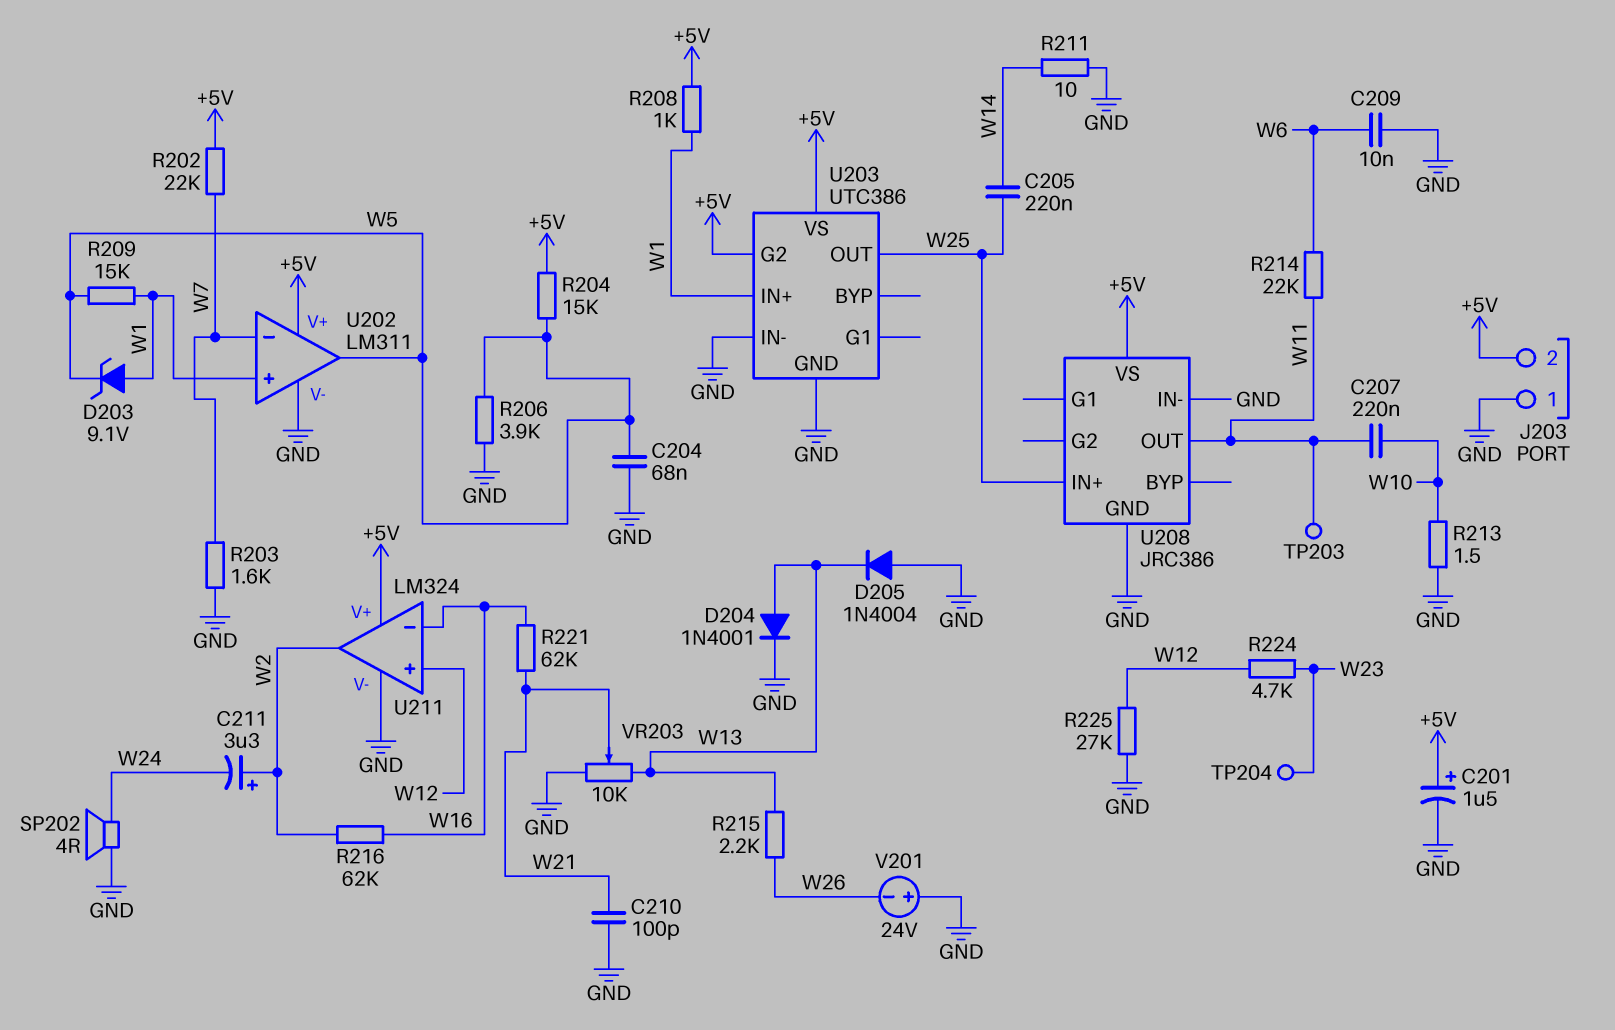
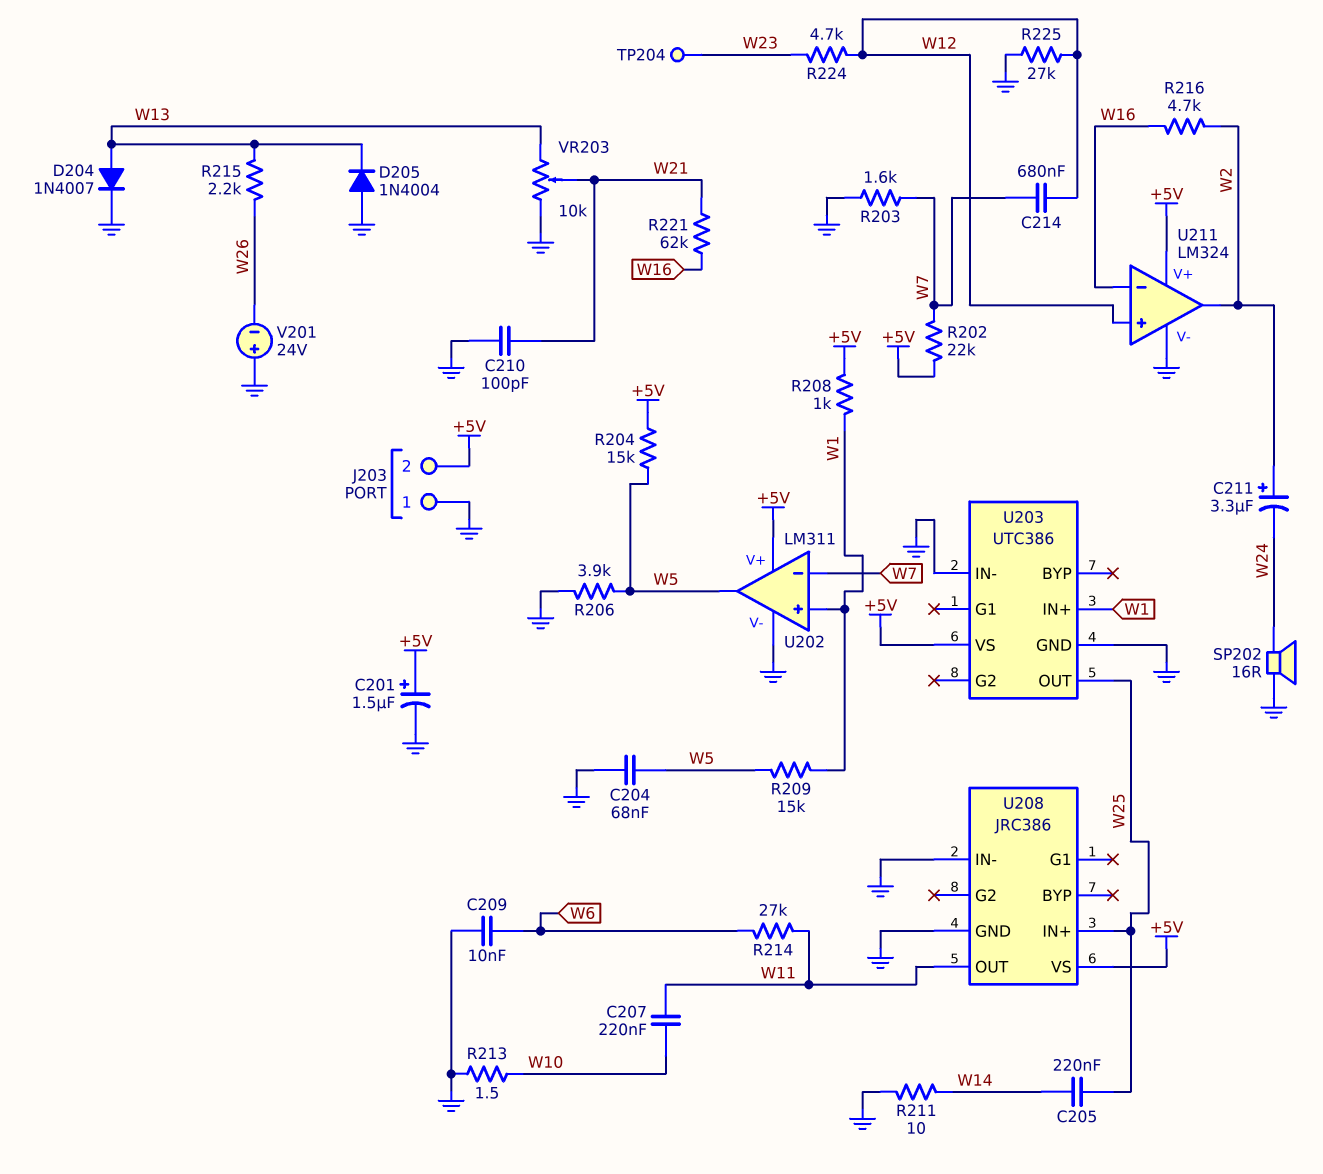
C214: none -> 680nF (W7, W12)
D203: zener 9.1V (A W1, K W5) -> none
D204: diode 1N4001 (A W13, K GND) -> diode 1N4007 (A W13, K GND)
R214: 22k (W6, W11) -> 27k (W6, W11)
R216: 62k (W2, W16) -> 4.7k (W2, W16)
SP202: speaker 4R (GND, W24) -> speaker 16R (GND, W24)
TP203: test point (W11) -> none
U203 pin G2: +5V -> none

